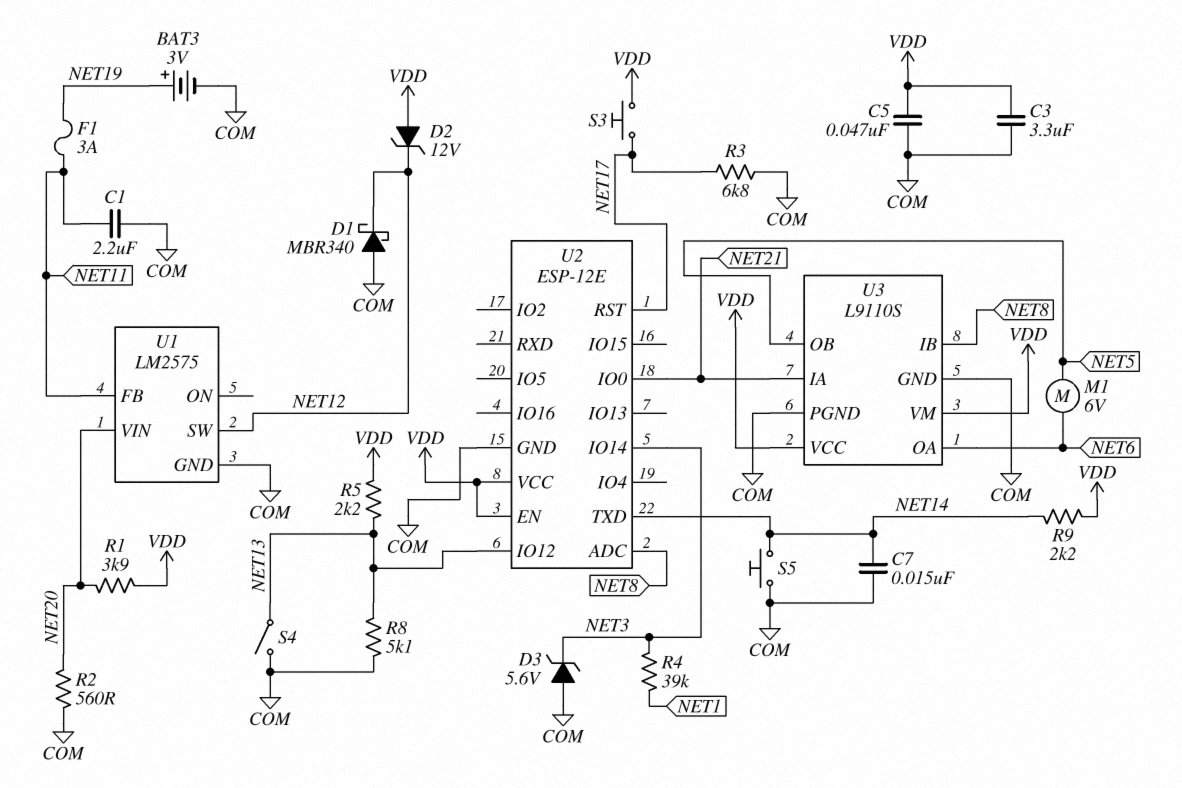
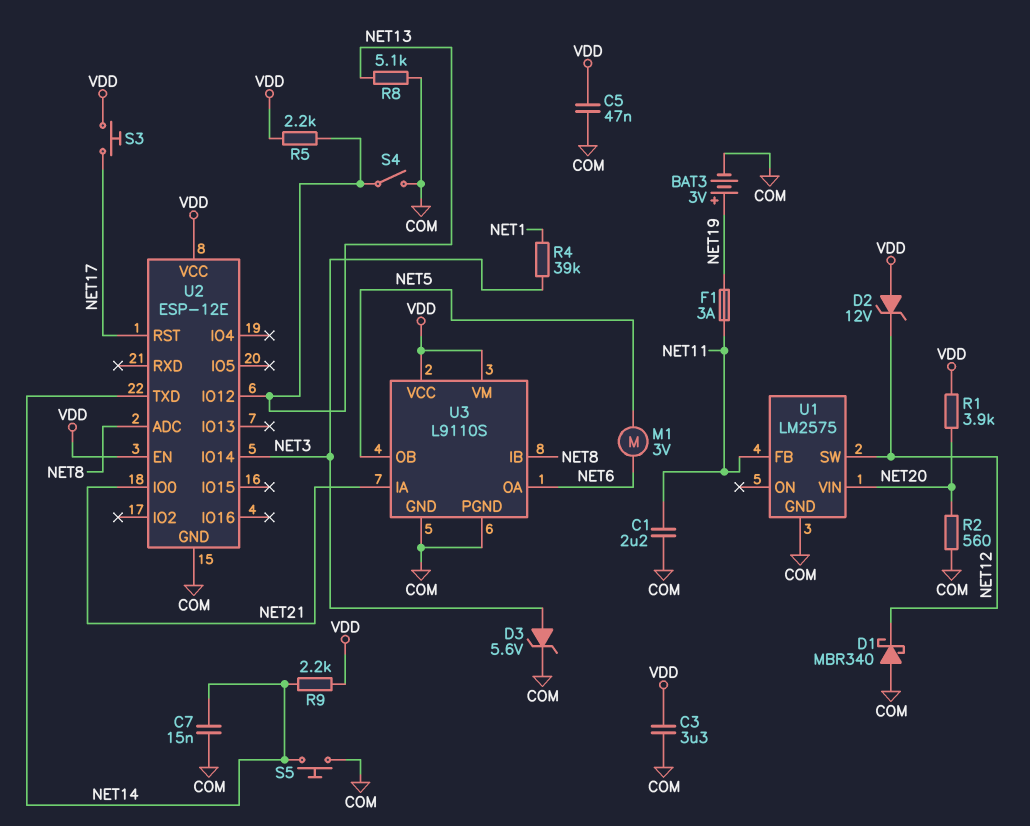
D3: zener 5.6V (A COM, K NET3) -> zener 5.6V (A NET3, K COM)
M1: motor 6V (NET5, NET6) -> motor 3V (NET5, NET6)
R3: 6.8k (COM, NET17) -> none

